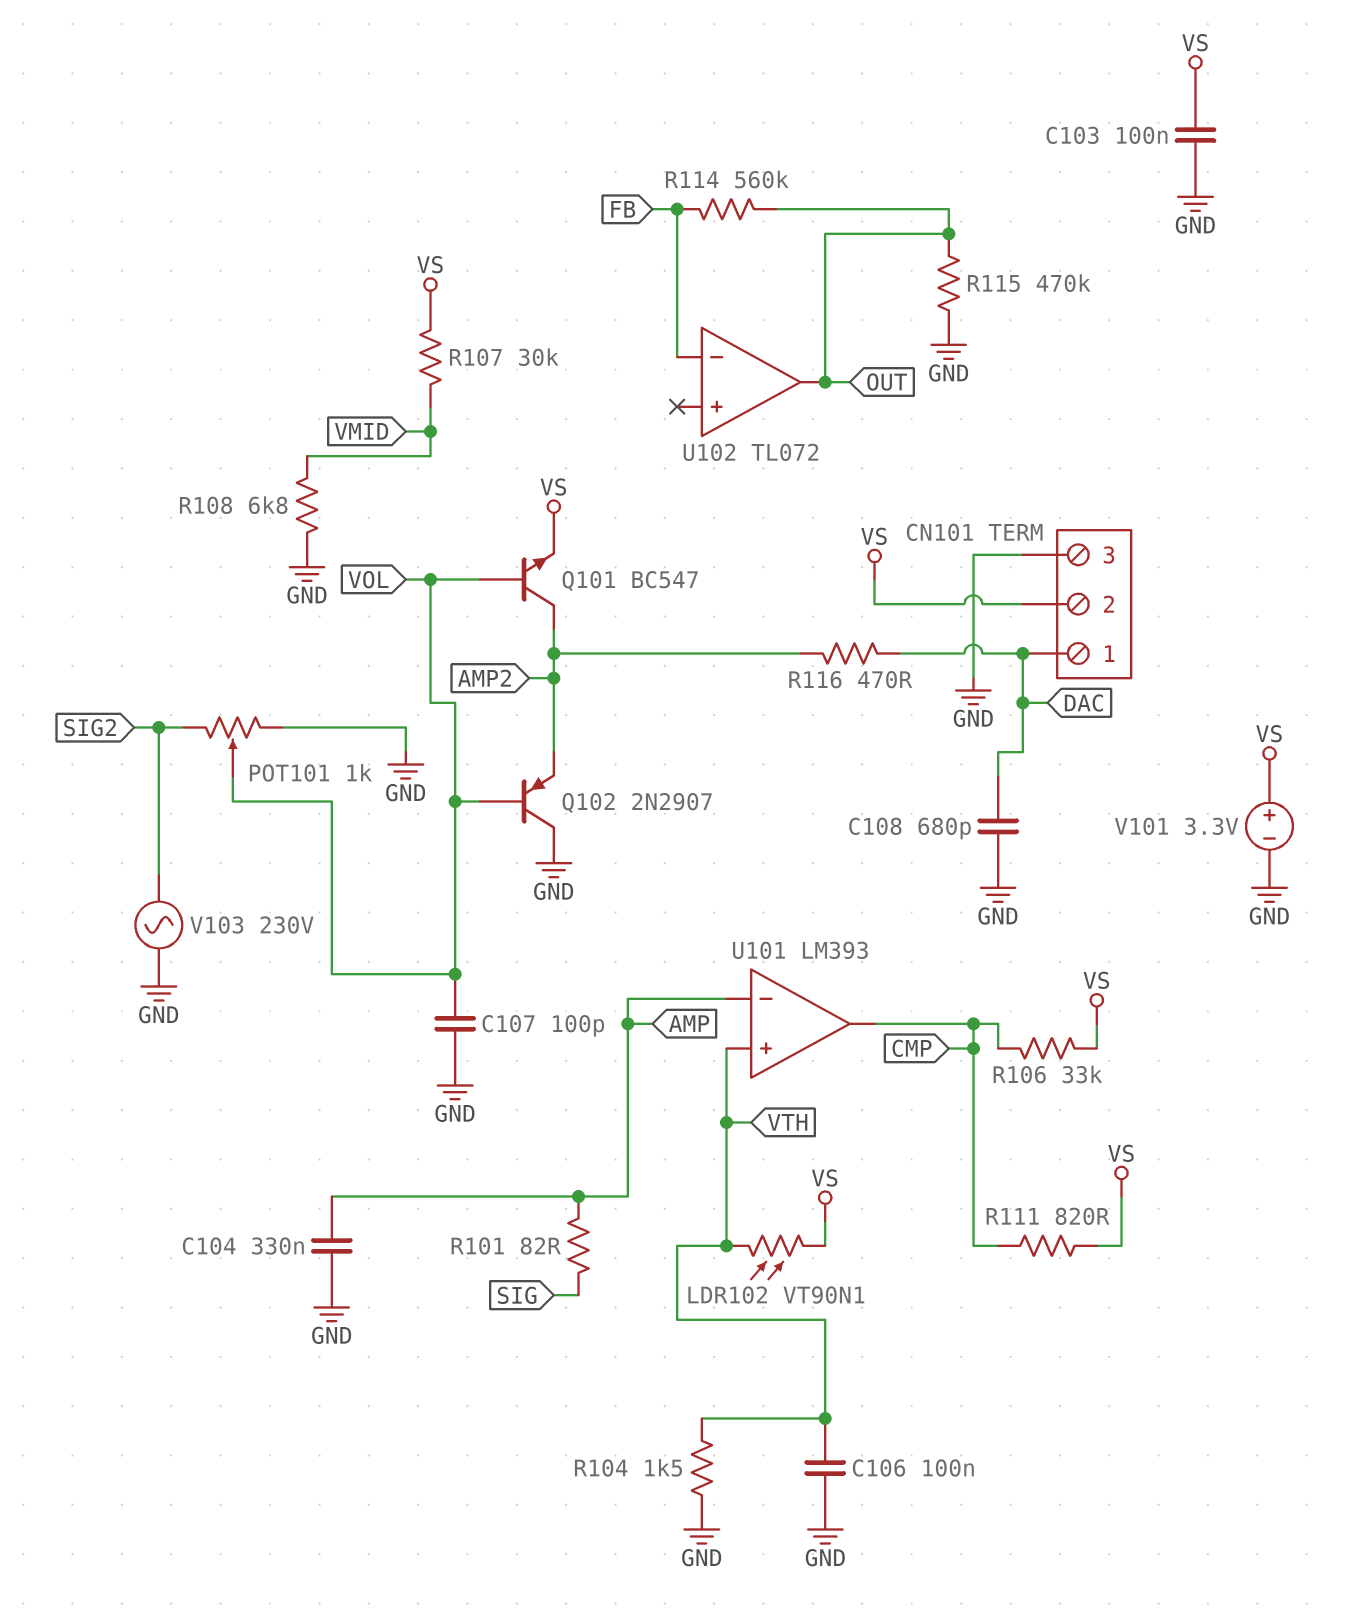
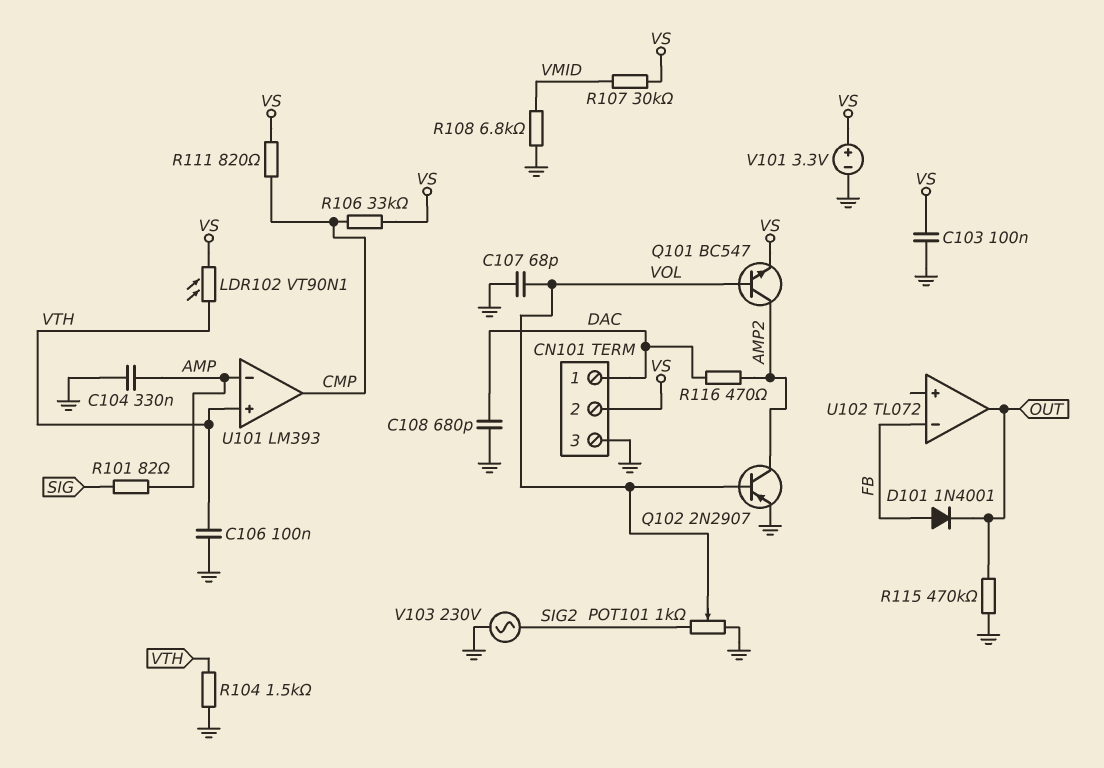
C107: 100pF (GND, VOL) -> 68pF (GND, VOL)
D101: none -> diode 1N4001 (A FB, K OUT)
Q102: PNP 2N2907 (B VOL, C GND, E AMP2) -> PNP 2N2907 (B VOL, C AMP2, E GND)
R114: 560k (FB, OUT) -> none

